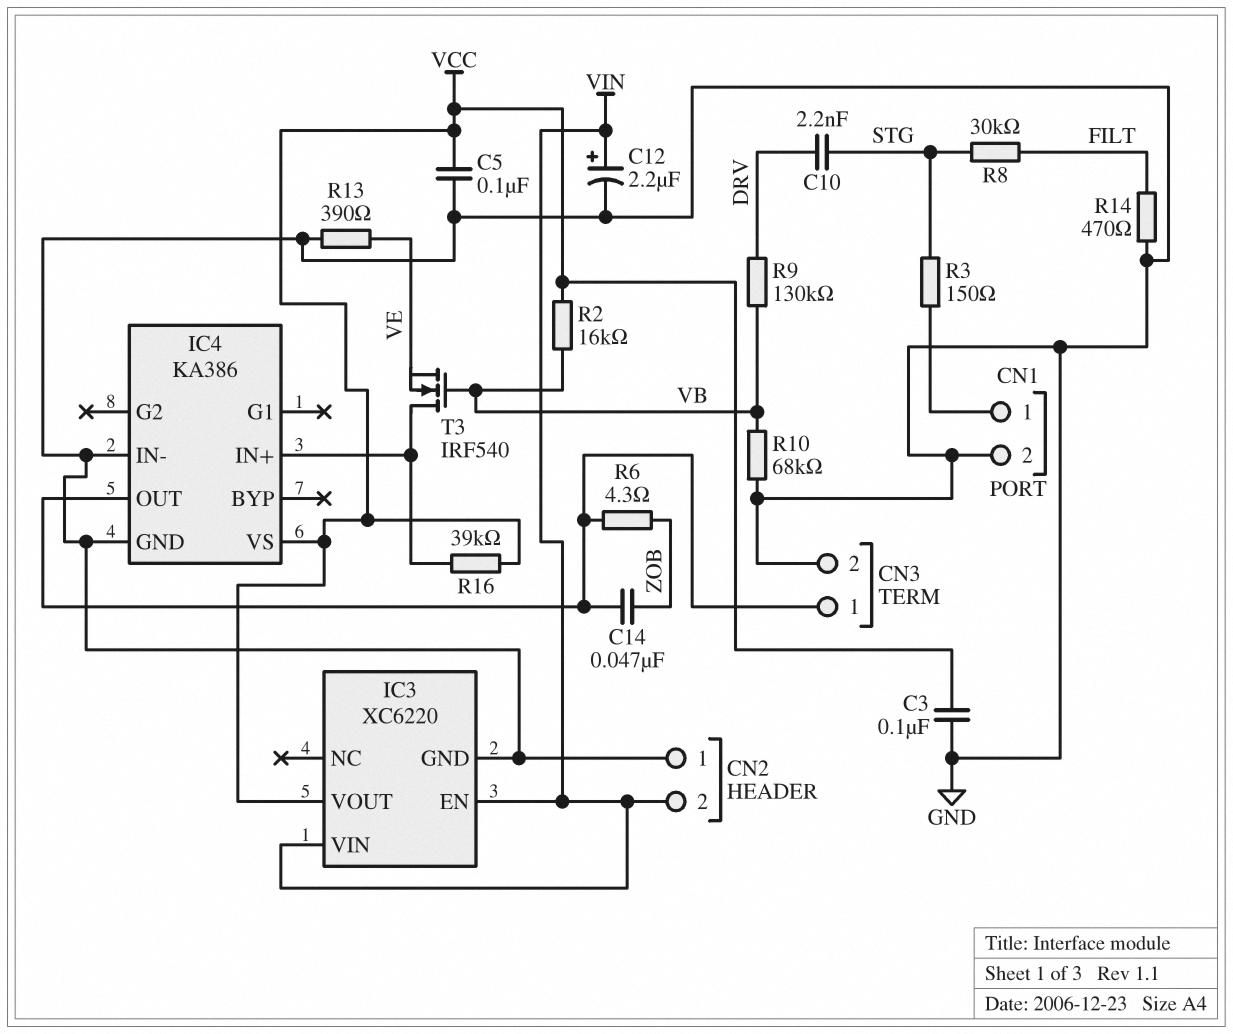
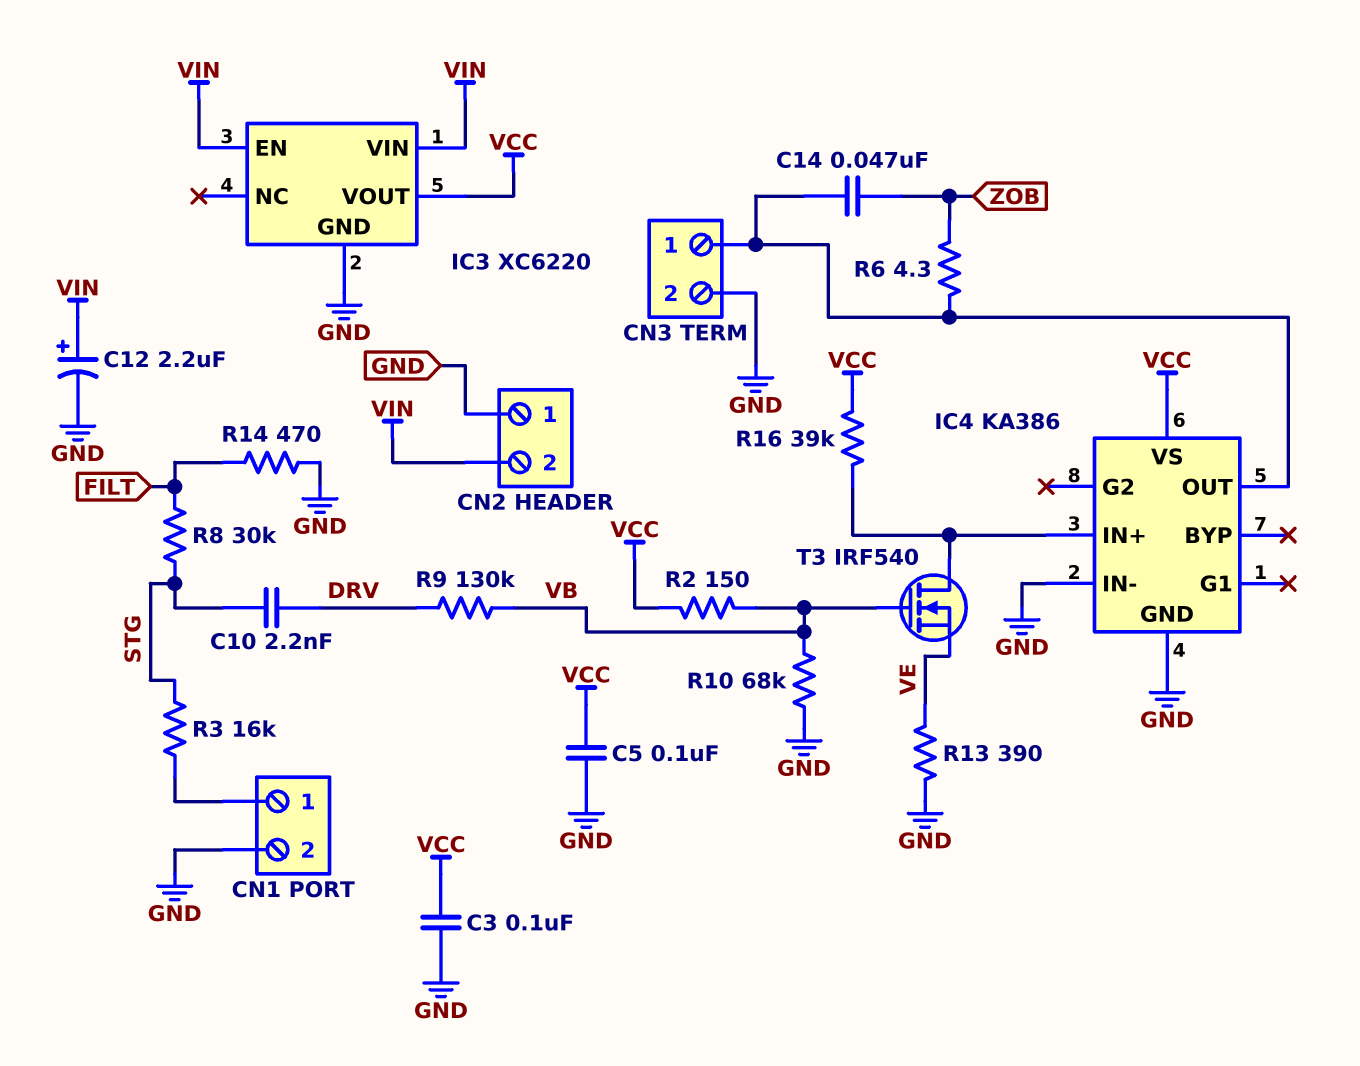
R2: 16k (VB, VCC) -> 150 (VB, VCC)
R3: 150 (CN1/1, STG) -> 16k (CN1/1, STG)

